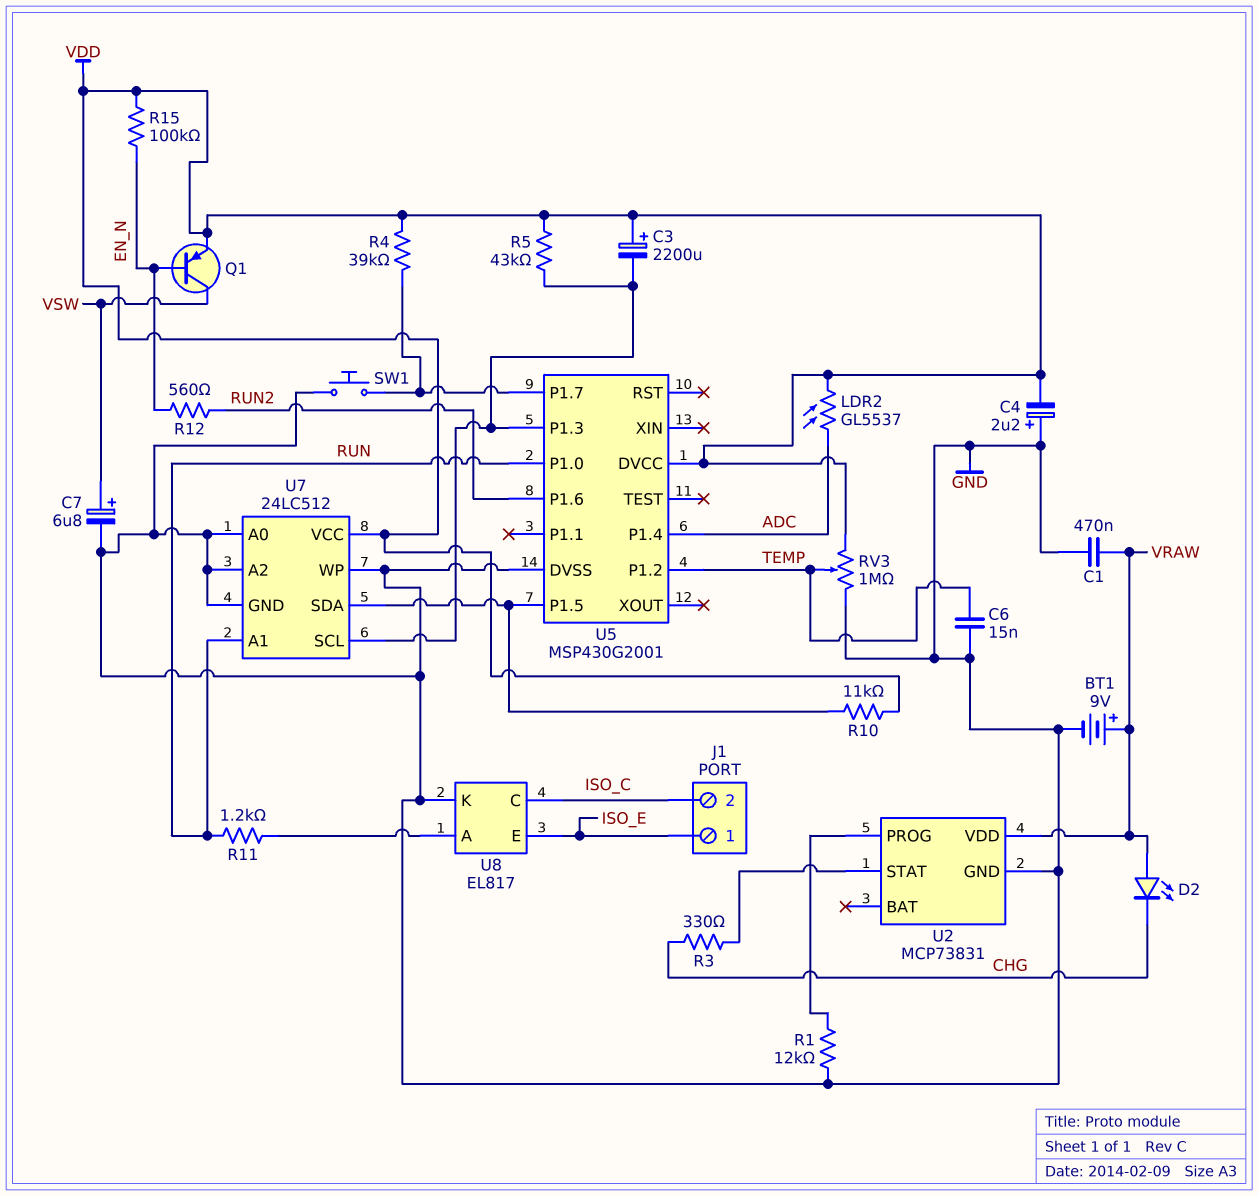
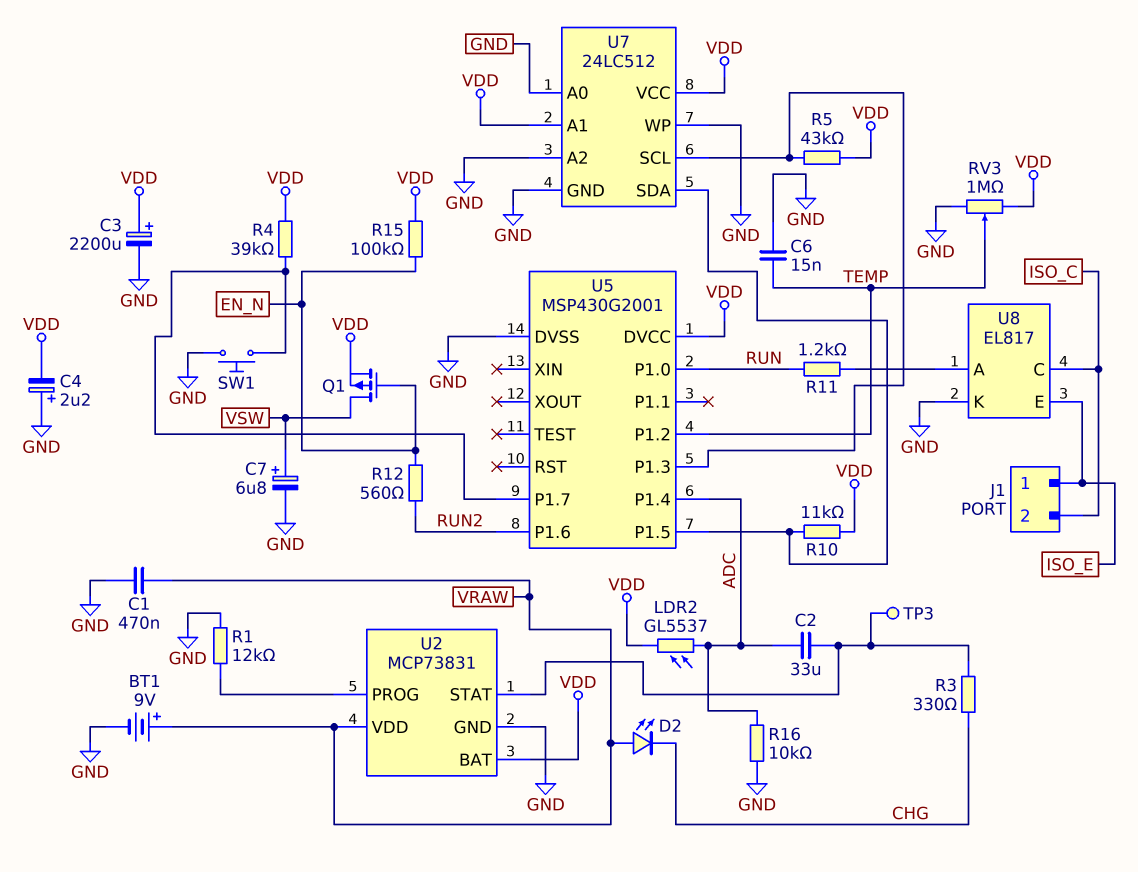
C2: none -> 33uF (ADC, U2/STAT)
C3: 2200uF (plus VDD, minus U5/P1.3) -> 2200uF (plus VDD, minus GND)
Q1: PNP (B EN_N, C VSW, E VDD) -> PMOS (G EN_N, D VSW, S VDD)
R16: none -> 10k (ADC, GND)
TP3: none -> test point (U2/STAT)
U2 pin BAT: none -> VDD
U7 pin A1: RUN -> VDD

